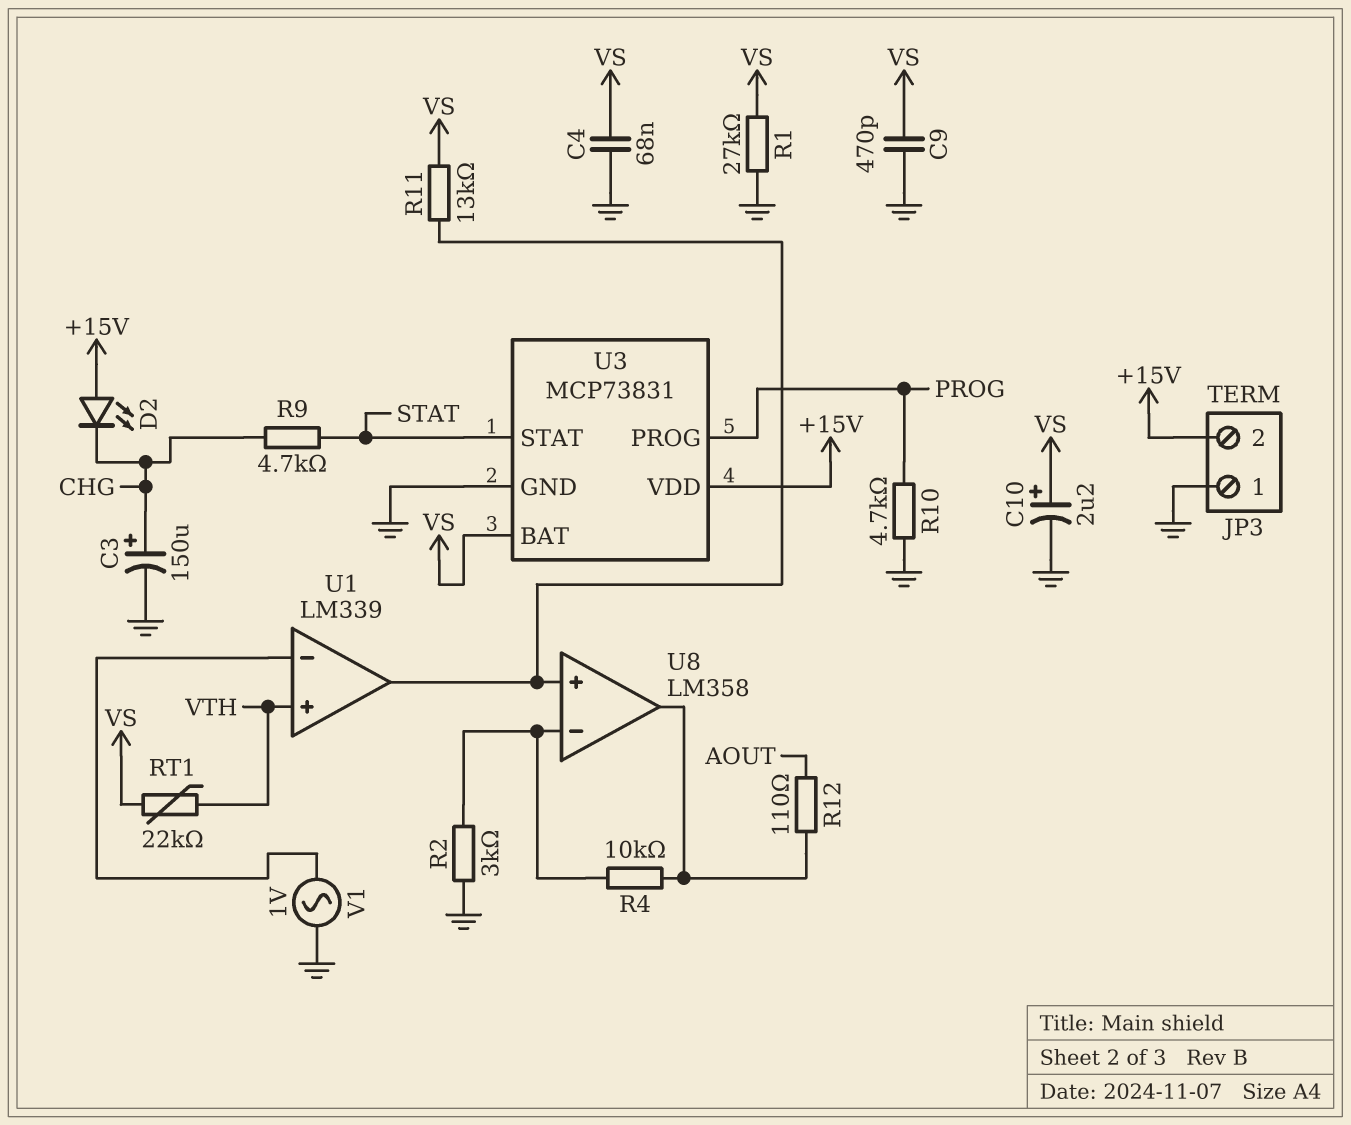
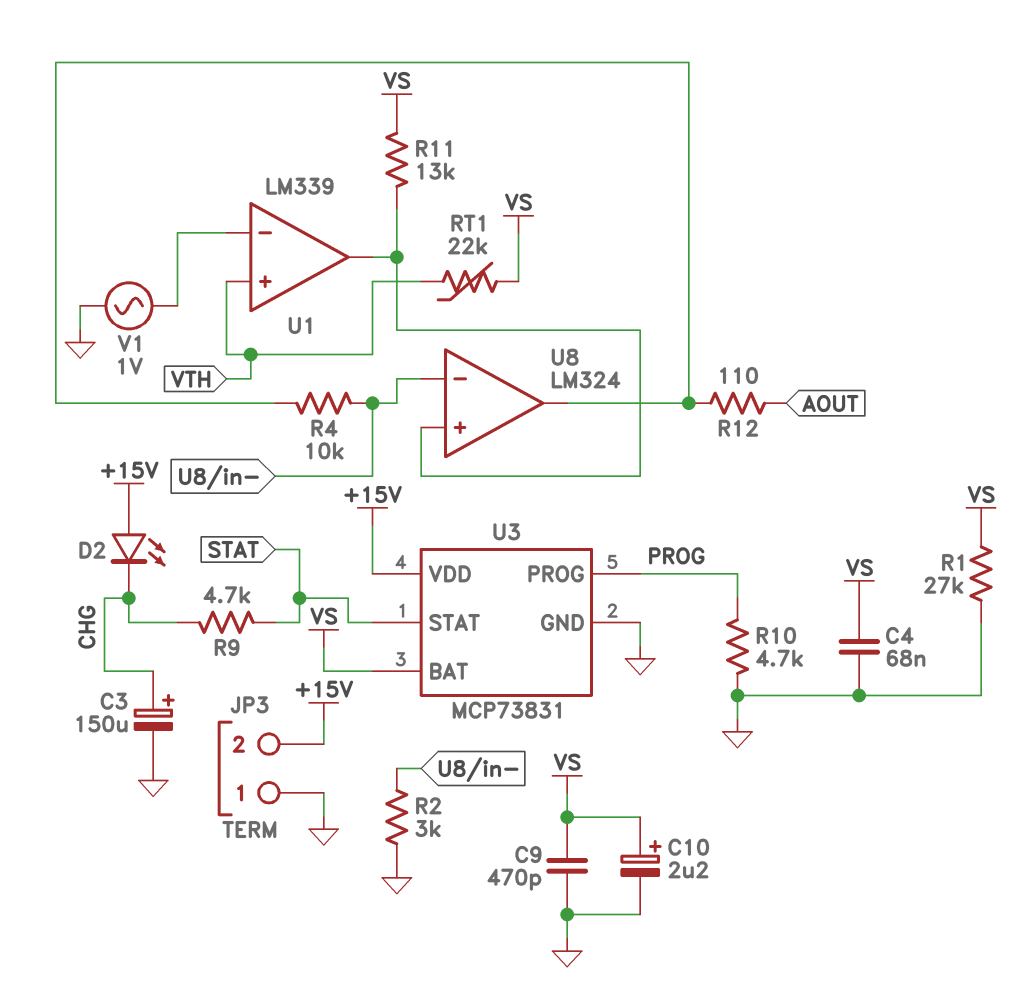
U8: LM358 -> LM324

